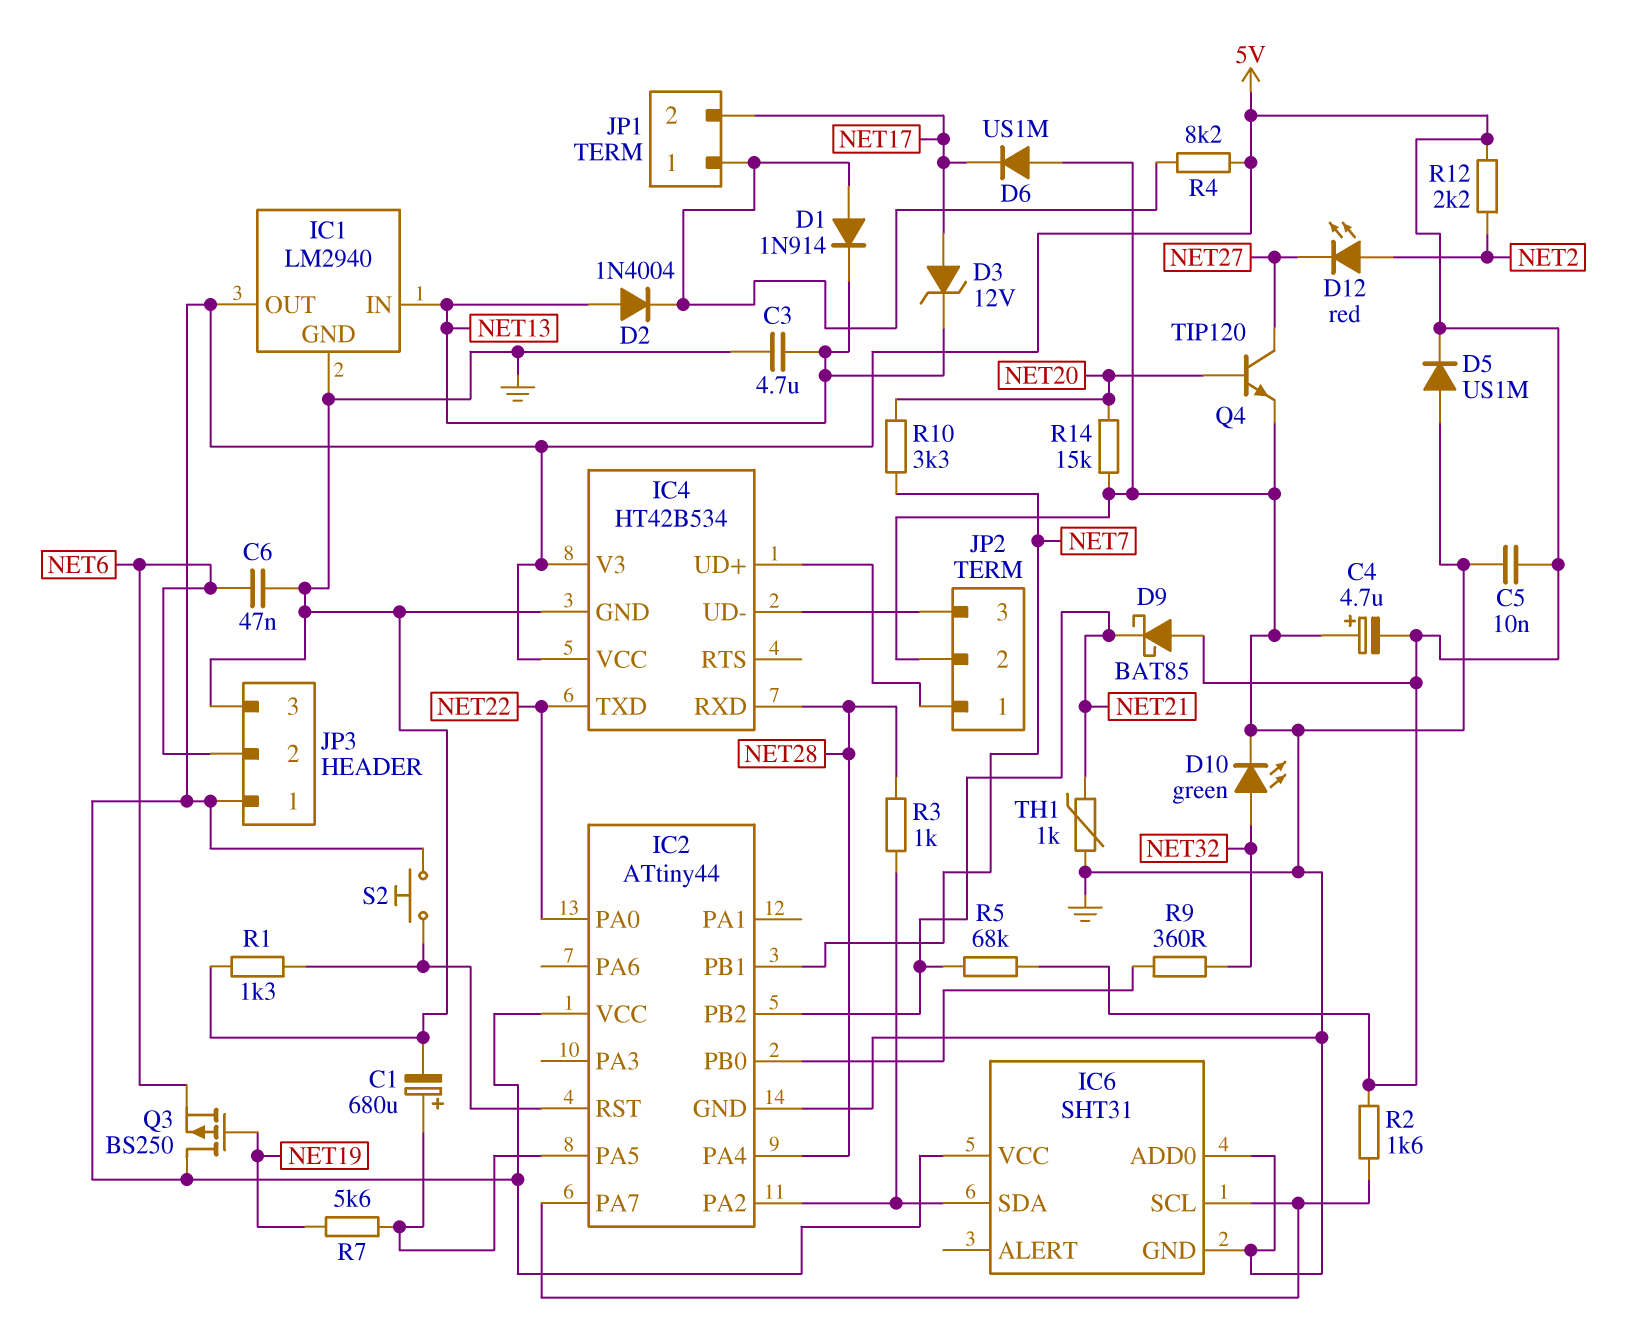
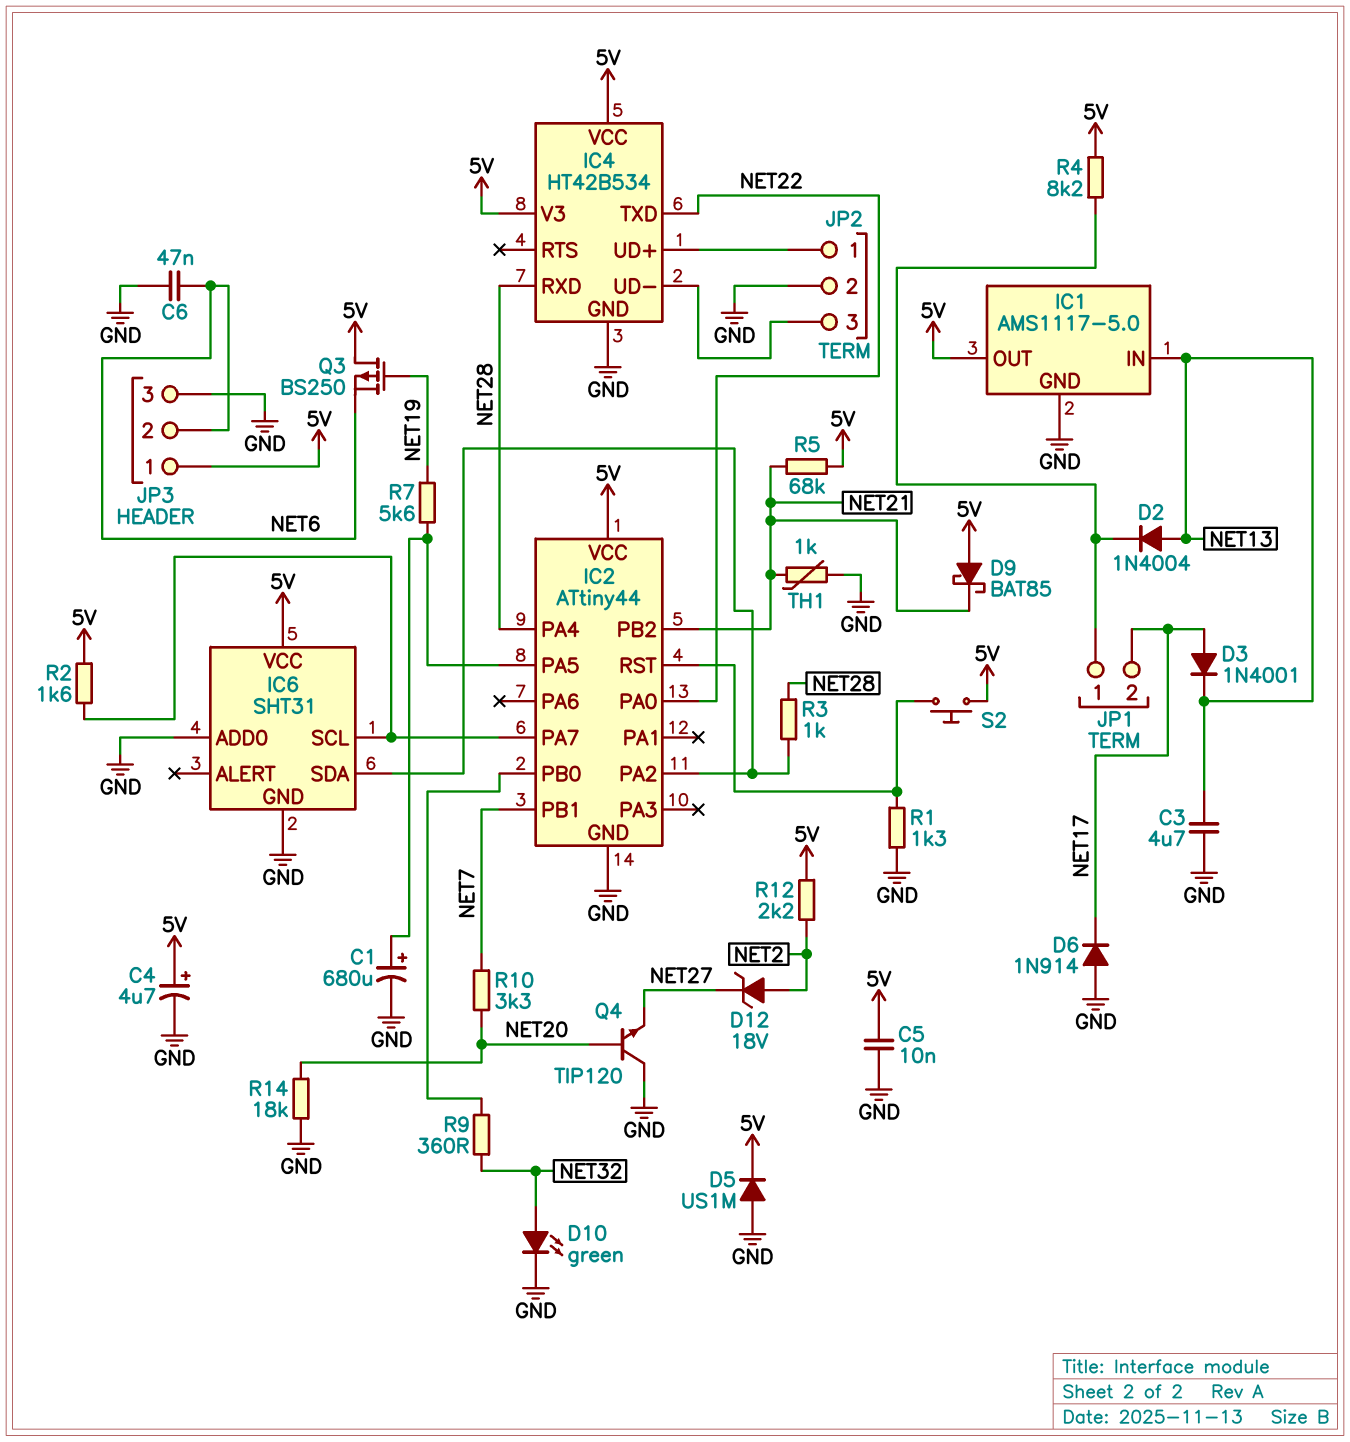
C4: 4.7uF (plus GND, minus 5V) -> 4.7uF (plus 5V, minus GND)
D1: diode 1N914 (A JP1/1, K NET13) -> none
D3: zener 12V (A NET17, K NET13) -> diode 1N4001 (A NET17, K NET13)
D6: diode US1M (A GND, K NET17) -> diode 1N914 (A GND, K NET17)
D12: LED red (A NET2, K NET27) -> zener 18V (A NET2, K NET27)
IC1: LM2940 -> AMS1117-5.0
Q4: NPN TIP120 (B NET20, C NET27, E GND) -> NPN TIP120 (B NET20, C GND, E NET27)
R14: 15k (GND, NET20) -> 18k (GND, NET20)

